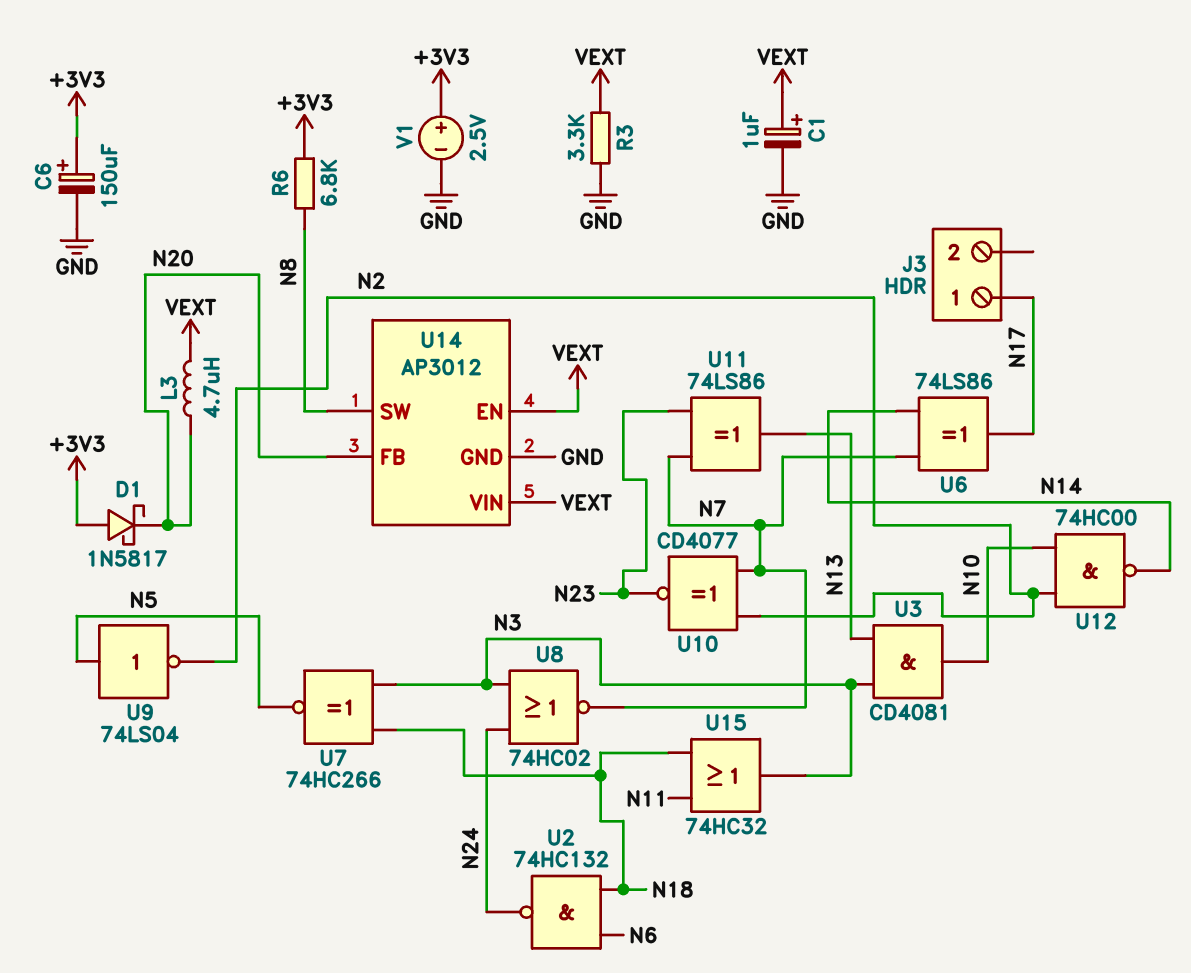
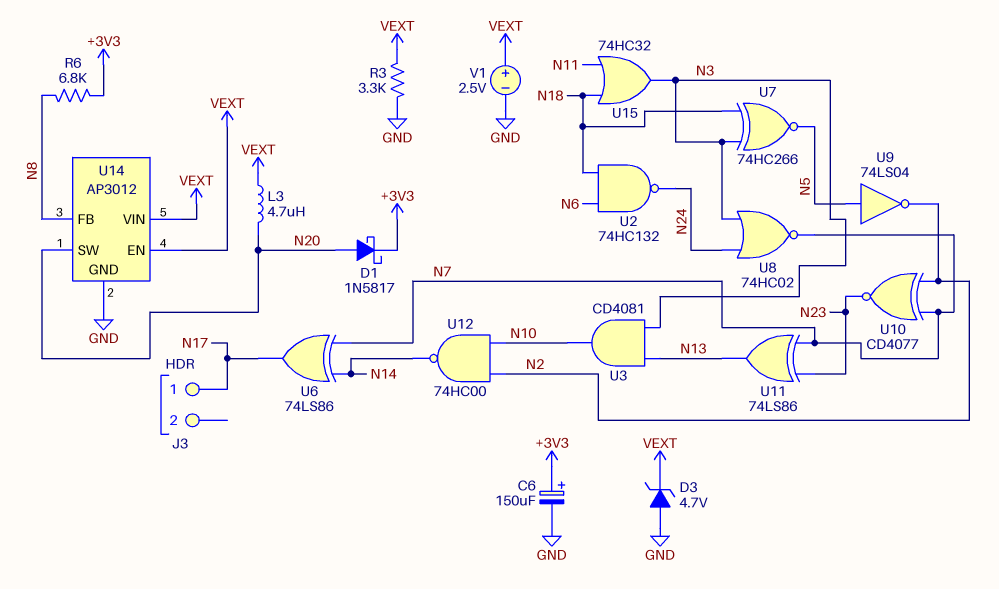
C1: 1uF (plus VEXT, minus GND) -> none
D1: schottky 1N5817 (A +3V3, K N20) -> schottky 1N5817 (A N20, K +3V3)
D3: none -> zener 4.7V (A GND, K VEXT)
U14 pin FB: N20 -> N8
U14 pin SW: N8 -> N20
V1: 2.5V (plus +3V3, minus GND) -> 2.5V (plus VEXT, minus GND)

